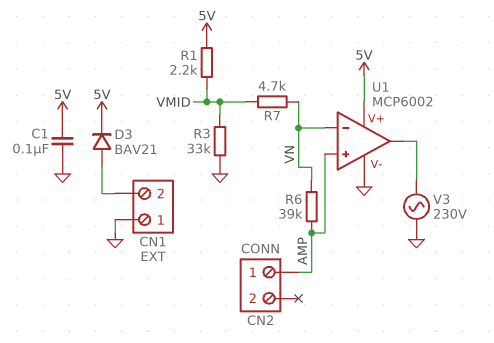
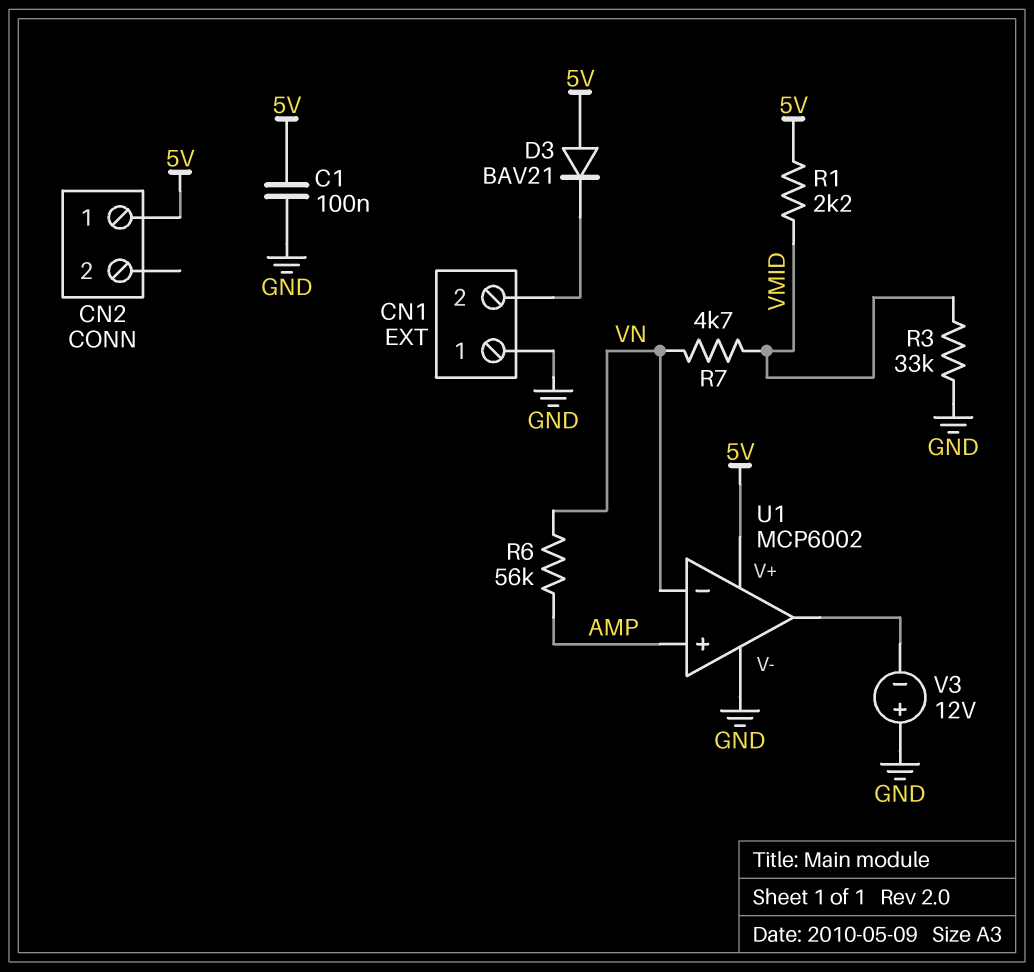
CN2 pin 1: AMP -> 5V
D3: diode BAV21 (A CN1/2, K 5V) -> diode BAV21 (A 5V, K CN1/2)
R6: 39k (AMP, VN) -> 56k (AMP, VN)
V3: AC 230V (GND, U1/out) -> 12V (plus GND, minus U1/out)

